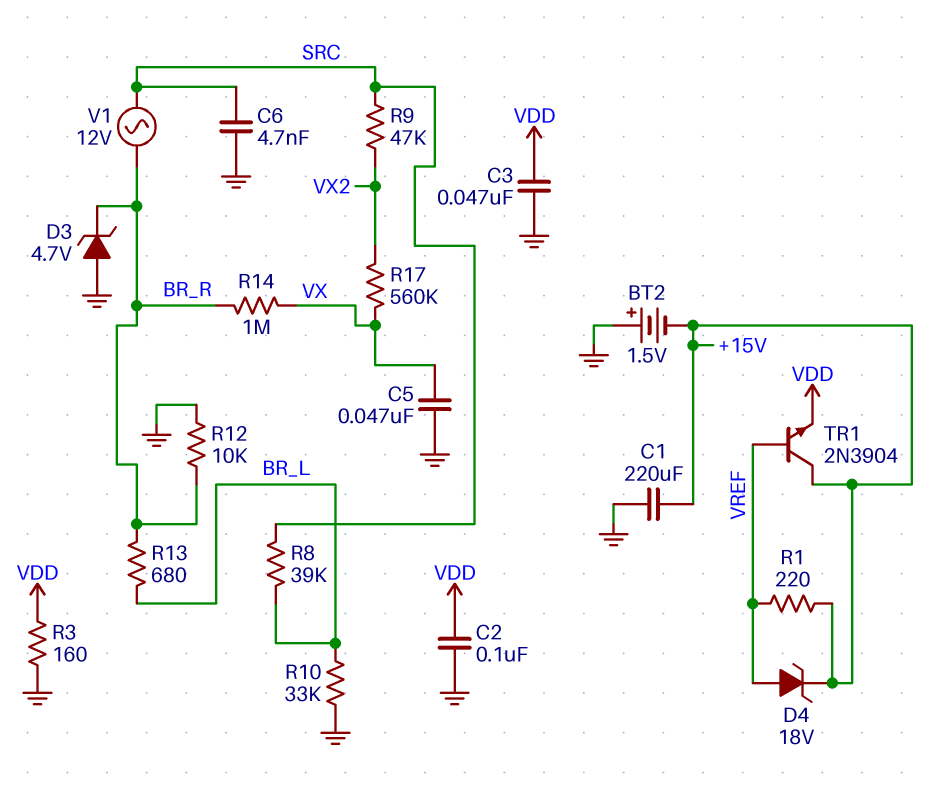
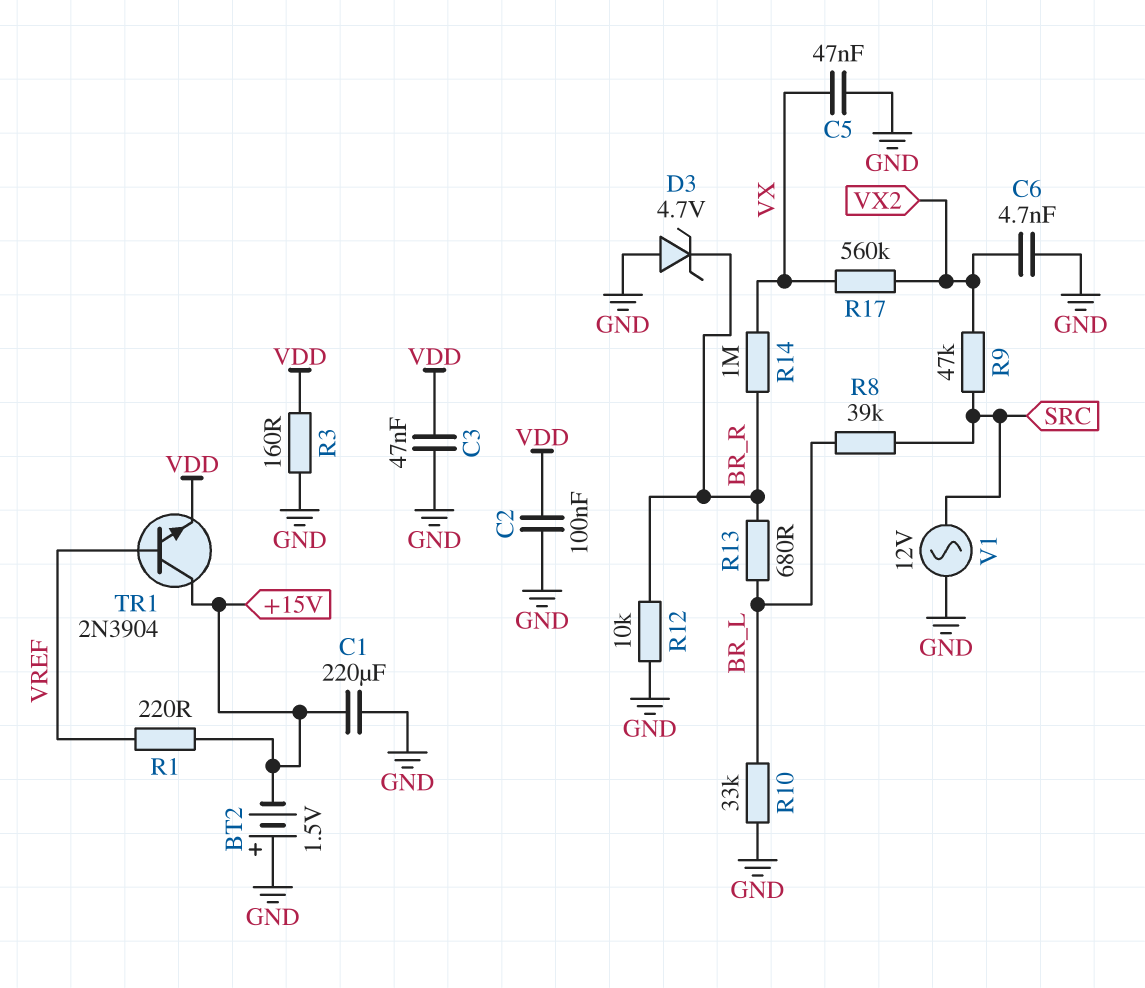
C6: 4.7nF (GND, SRC) -> 4.7nF (GND, VX2)
D4: zener 18V (A VREF, K +15V) -> none
V1: AC 12V (BR_R, SRC) -> AC 12V (GND, SRC)

